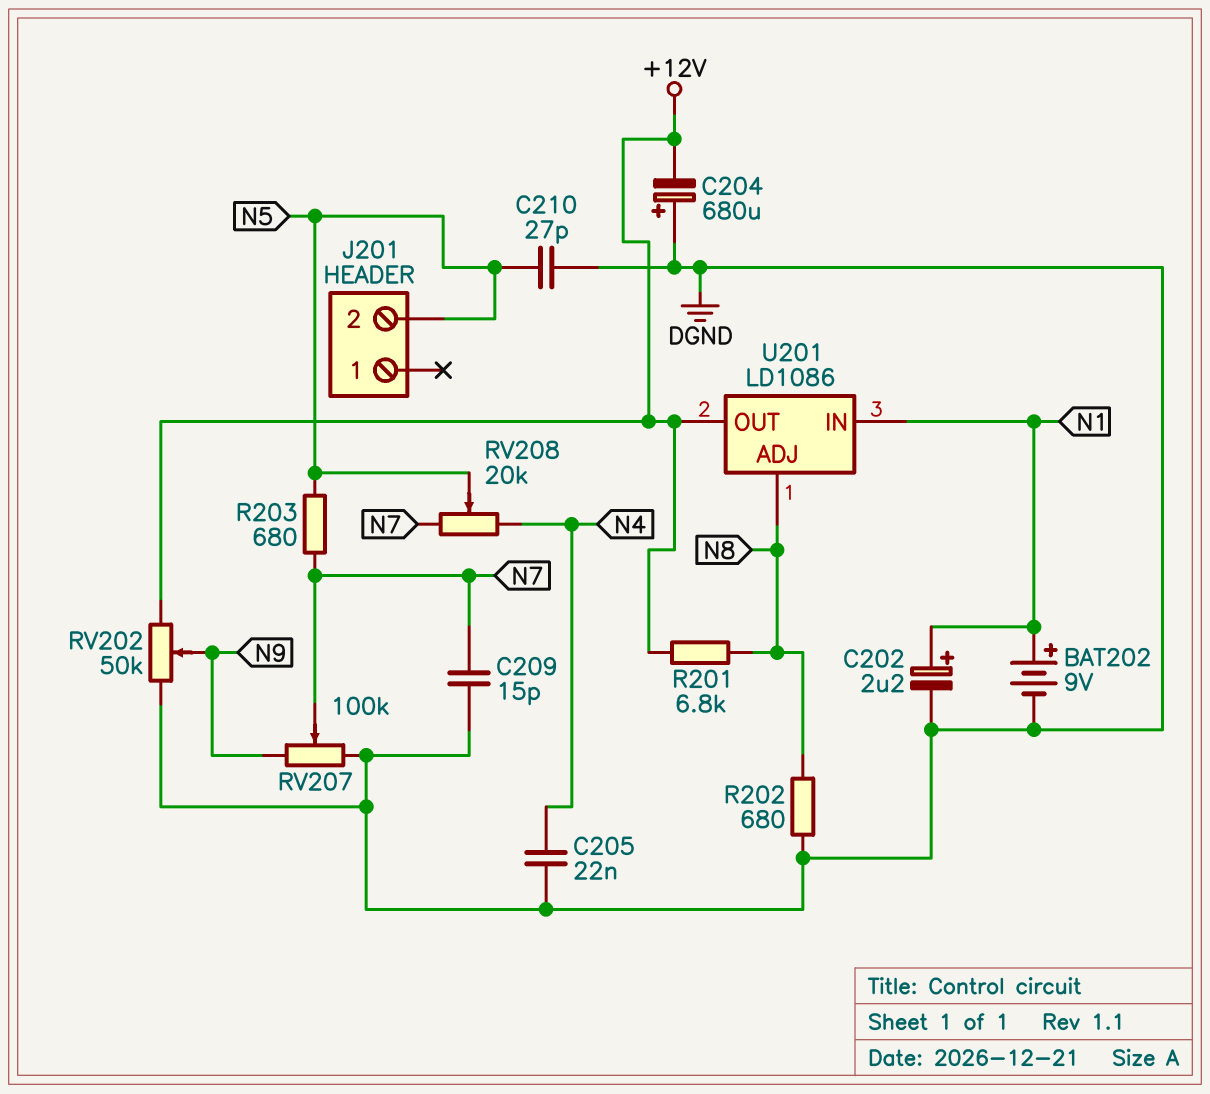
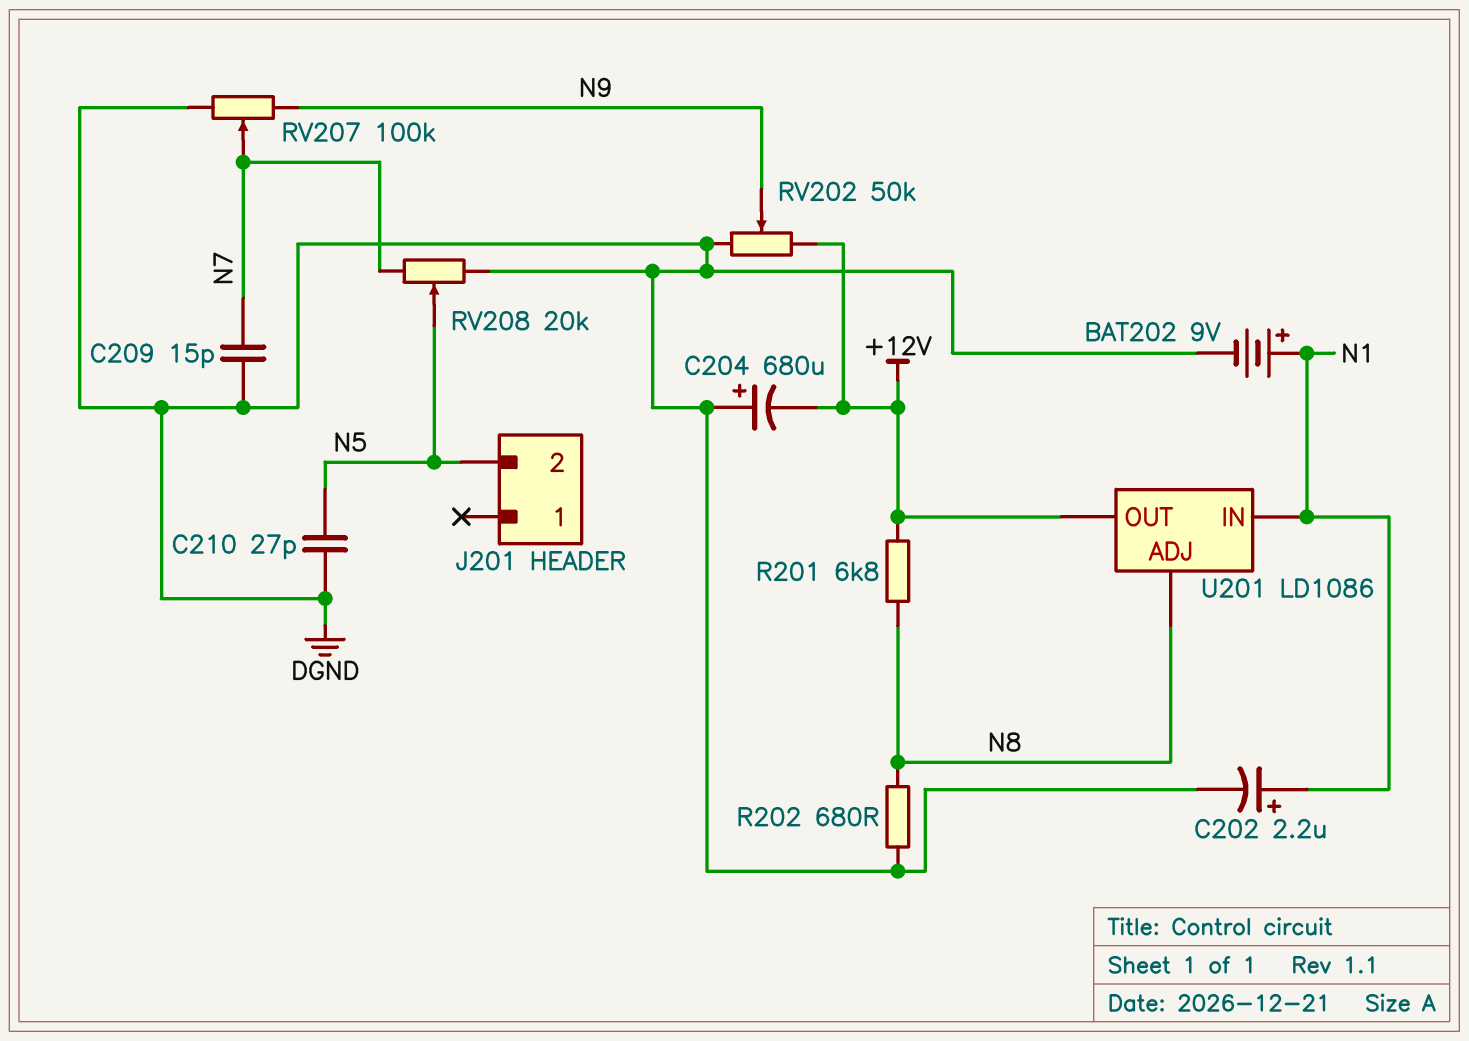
C205: 22nF (DGND, N4) -> none
R203: 680 (N5, N7) -> none
RV208: 20k (N4, N7, wiper N5) -> 20k (DGND, N7, wiper N5)

